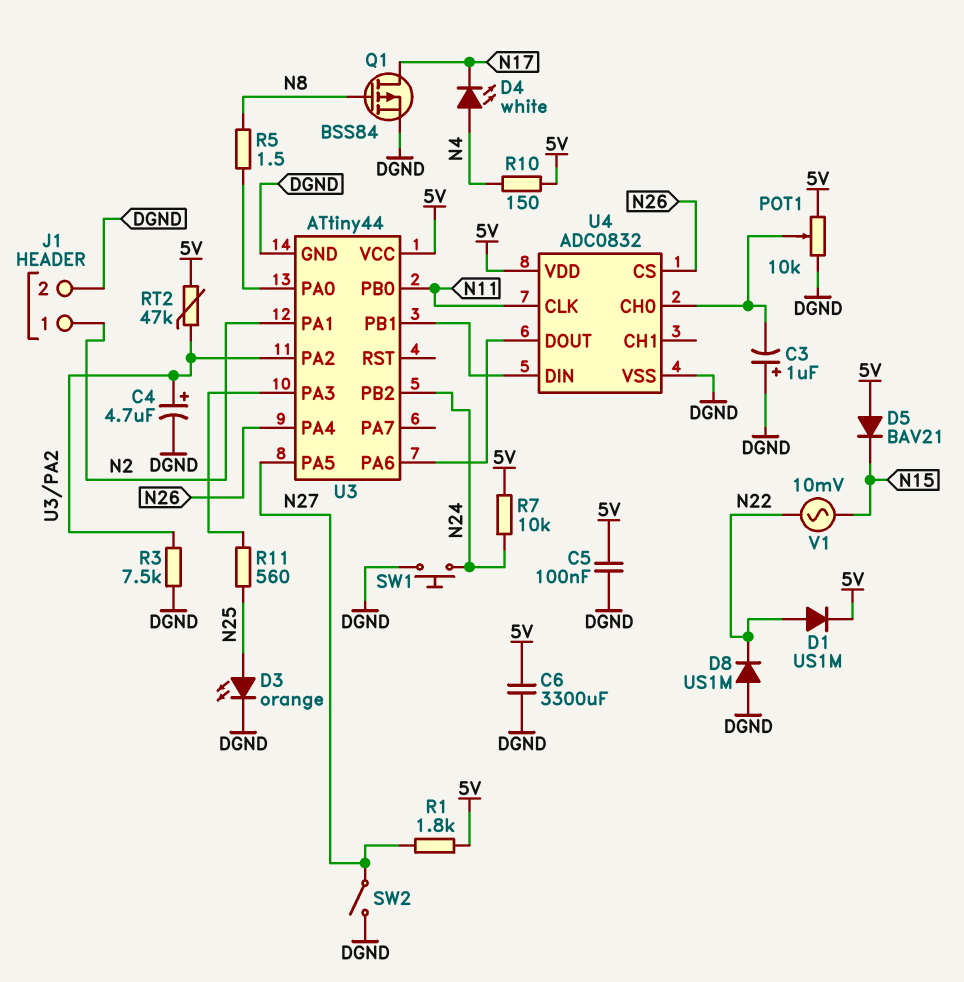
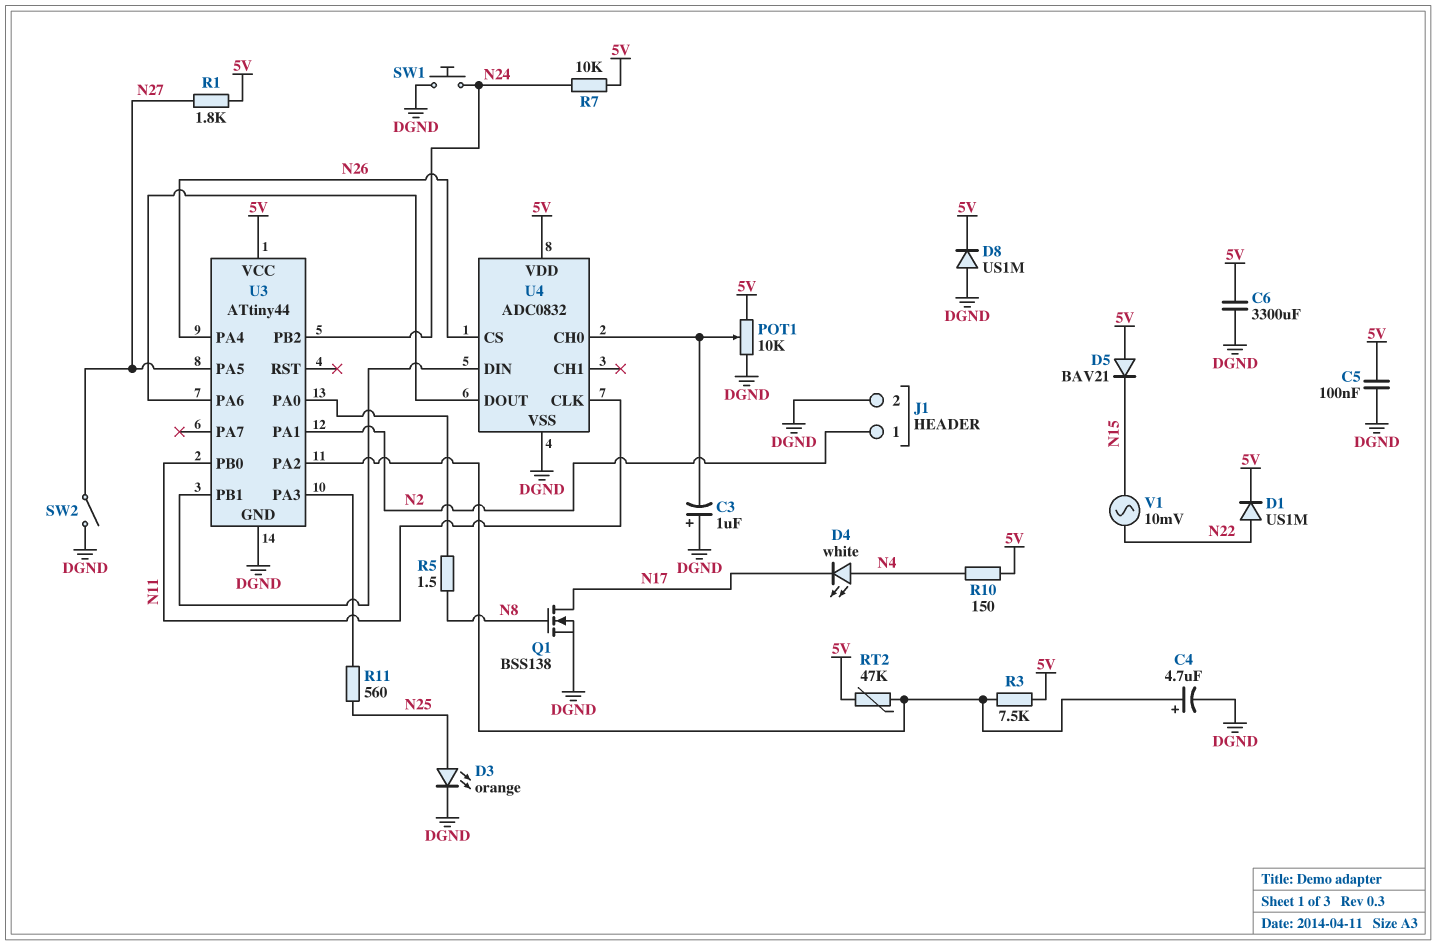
D8: diode US1M (A DGND, K N22) -> diode US1M (A DGND, K 5V)
Q1: PMOS BSS84 (G N8, D N17, S DGND) -> NMOS BSS138 (G N8, D N17, S DGND)
R3: 7.5k (DGND, U3/PA2) -> 7.5k (5V, U3/PA2)

